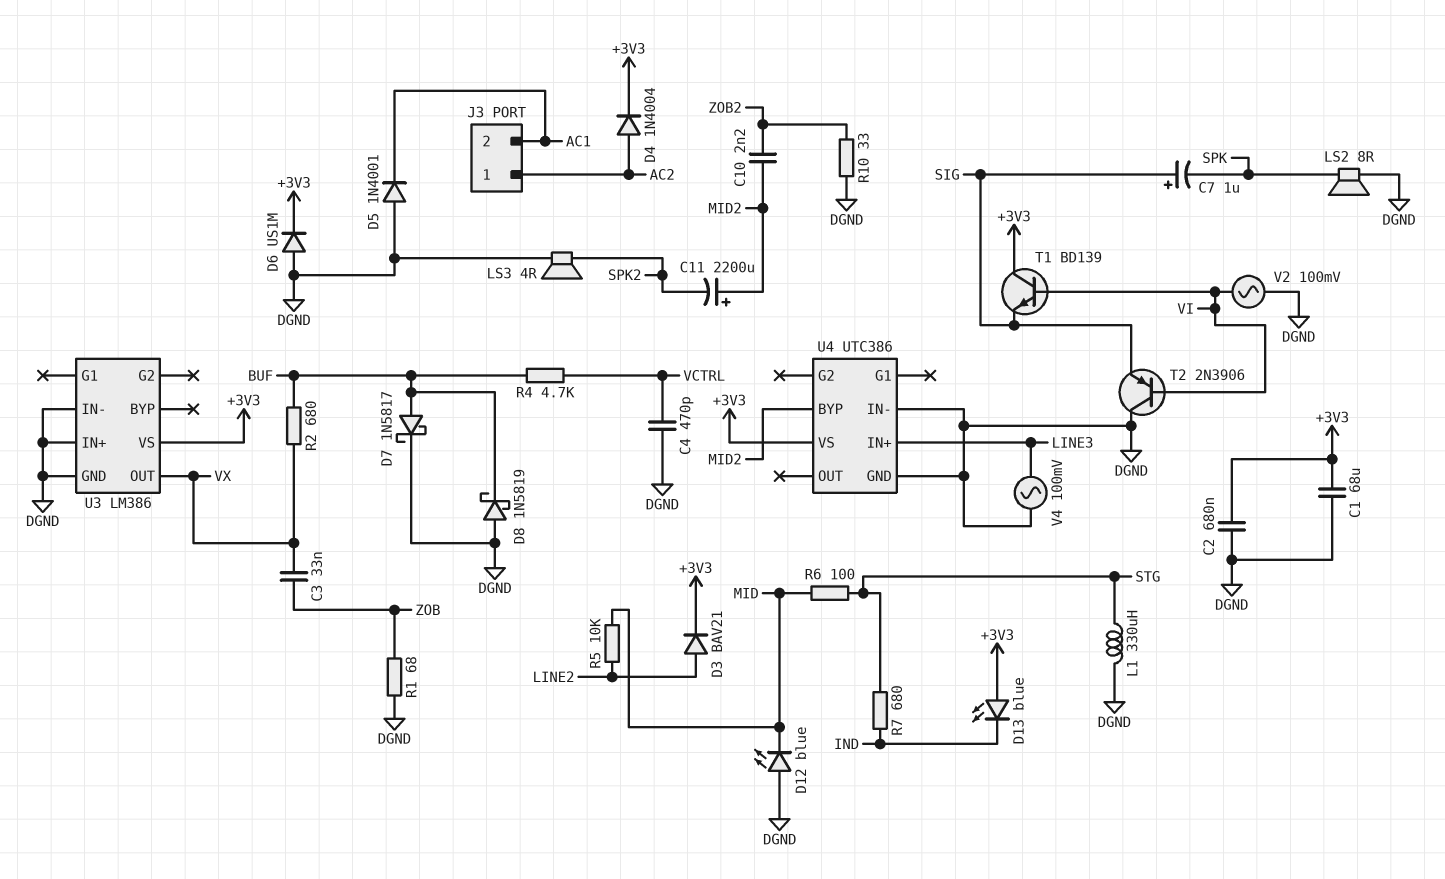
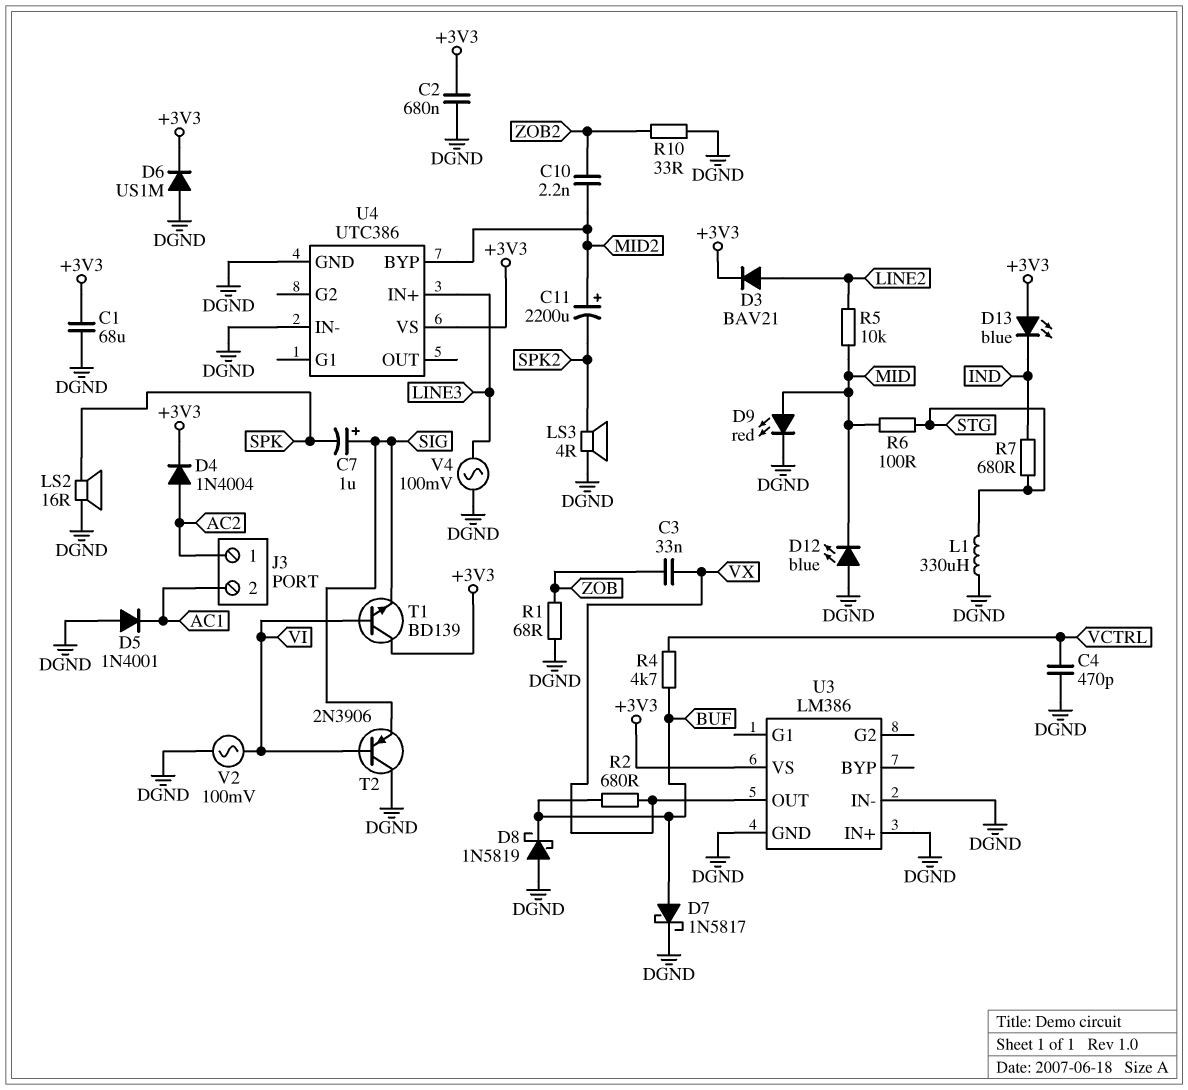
D9: none -> LED red (A MID, K DGND)
LS2: speaker 8R (DGND, SPK) -> speaker 16R (DGND, SPK)

